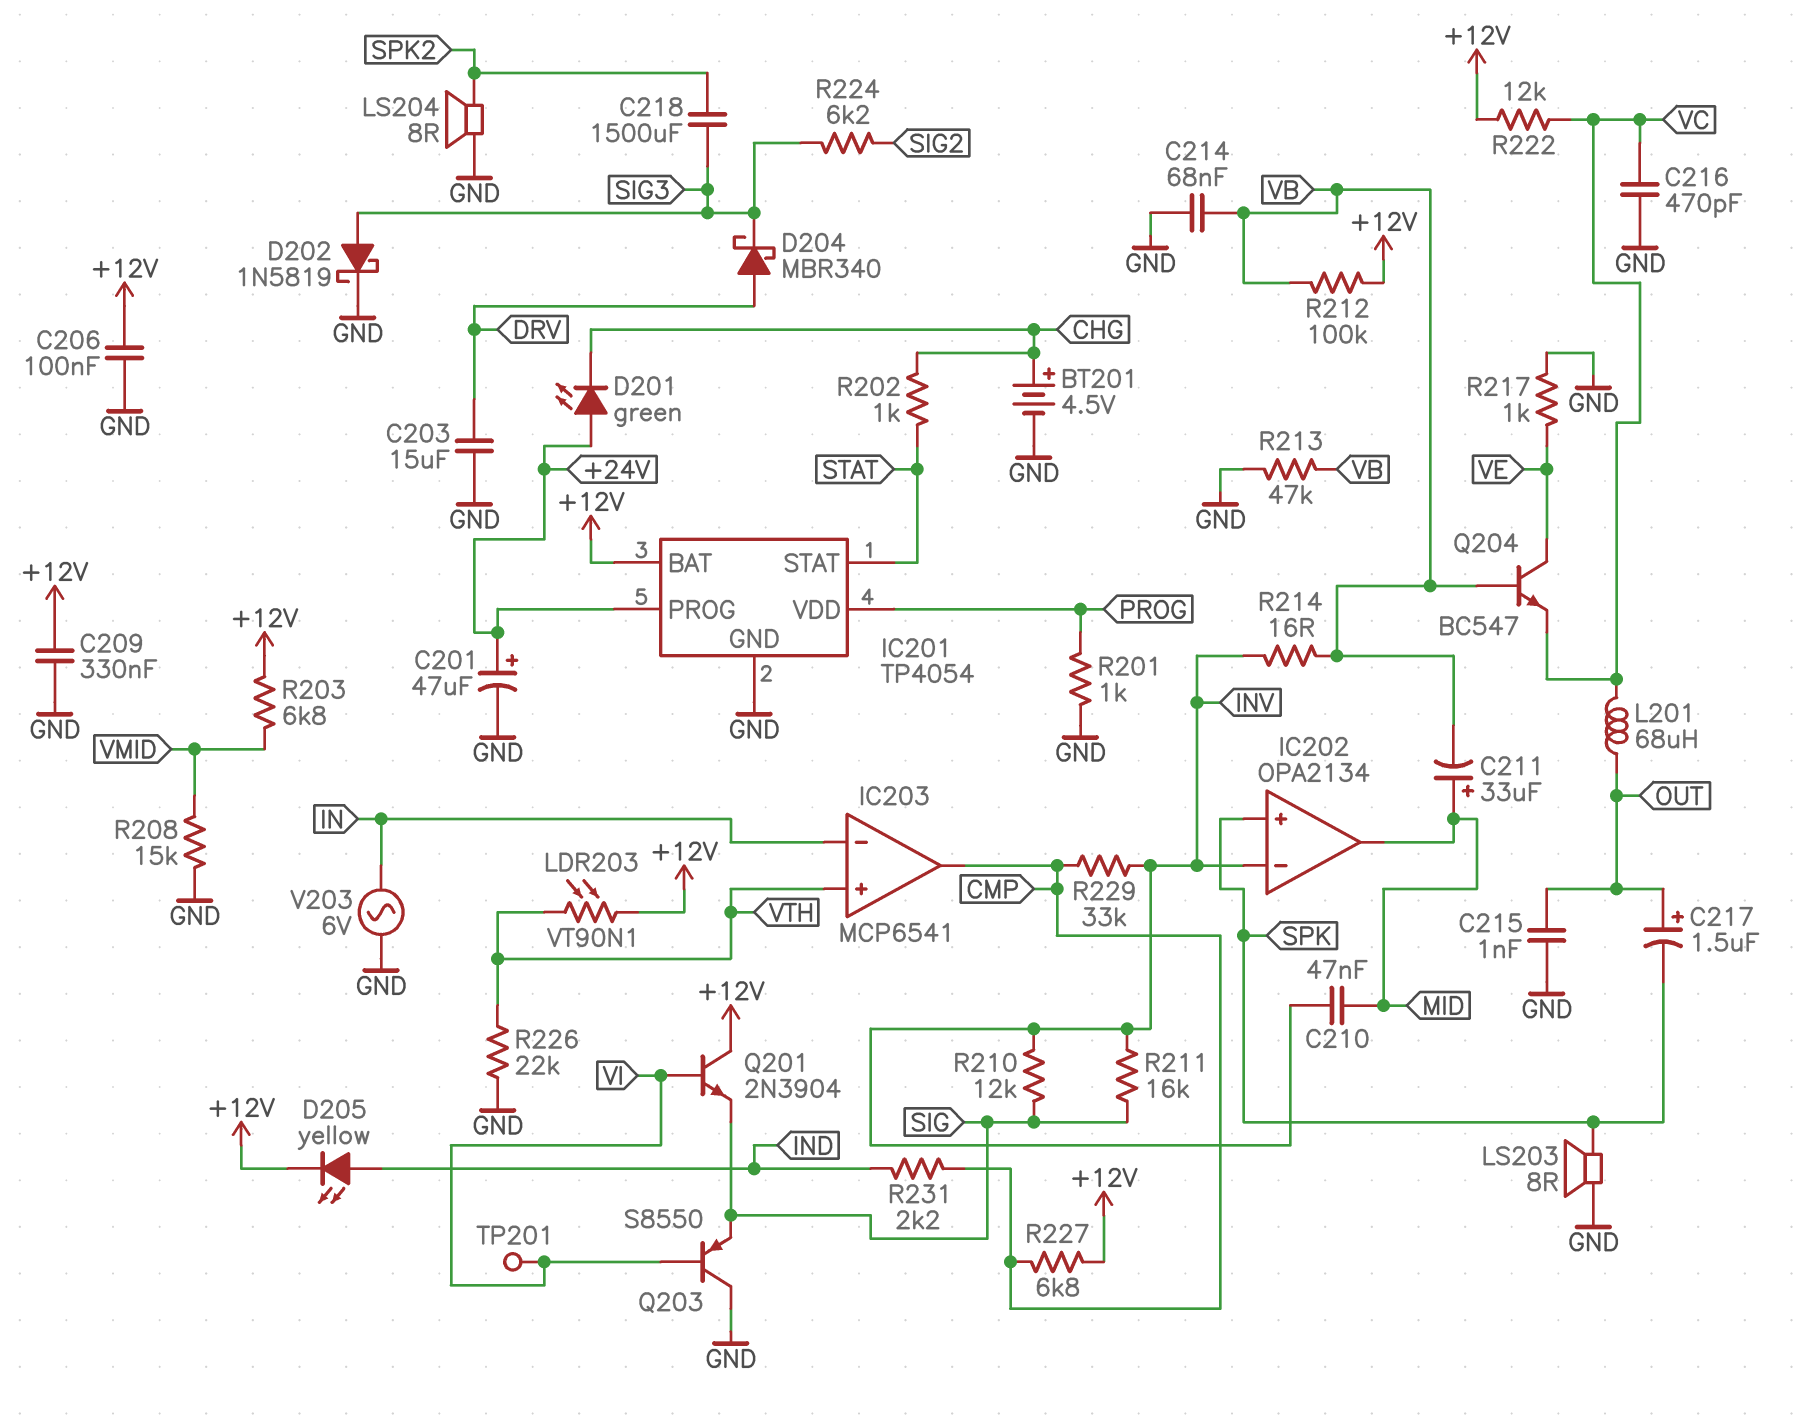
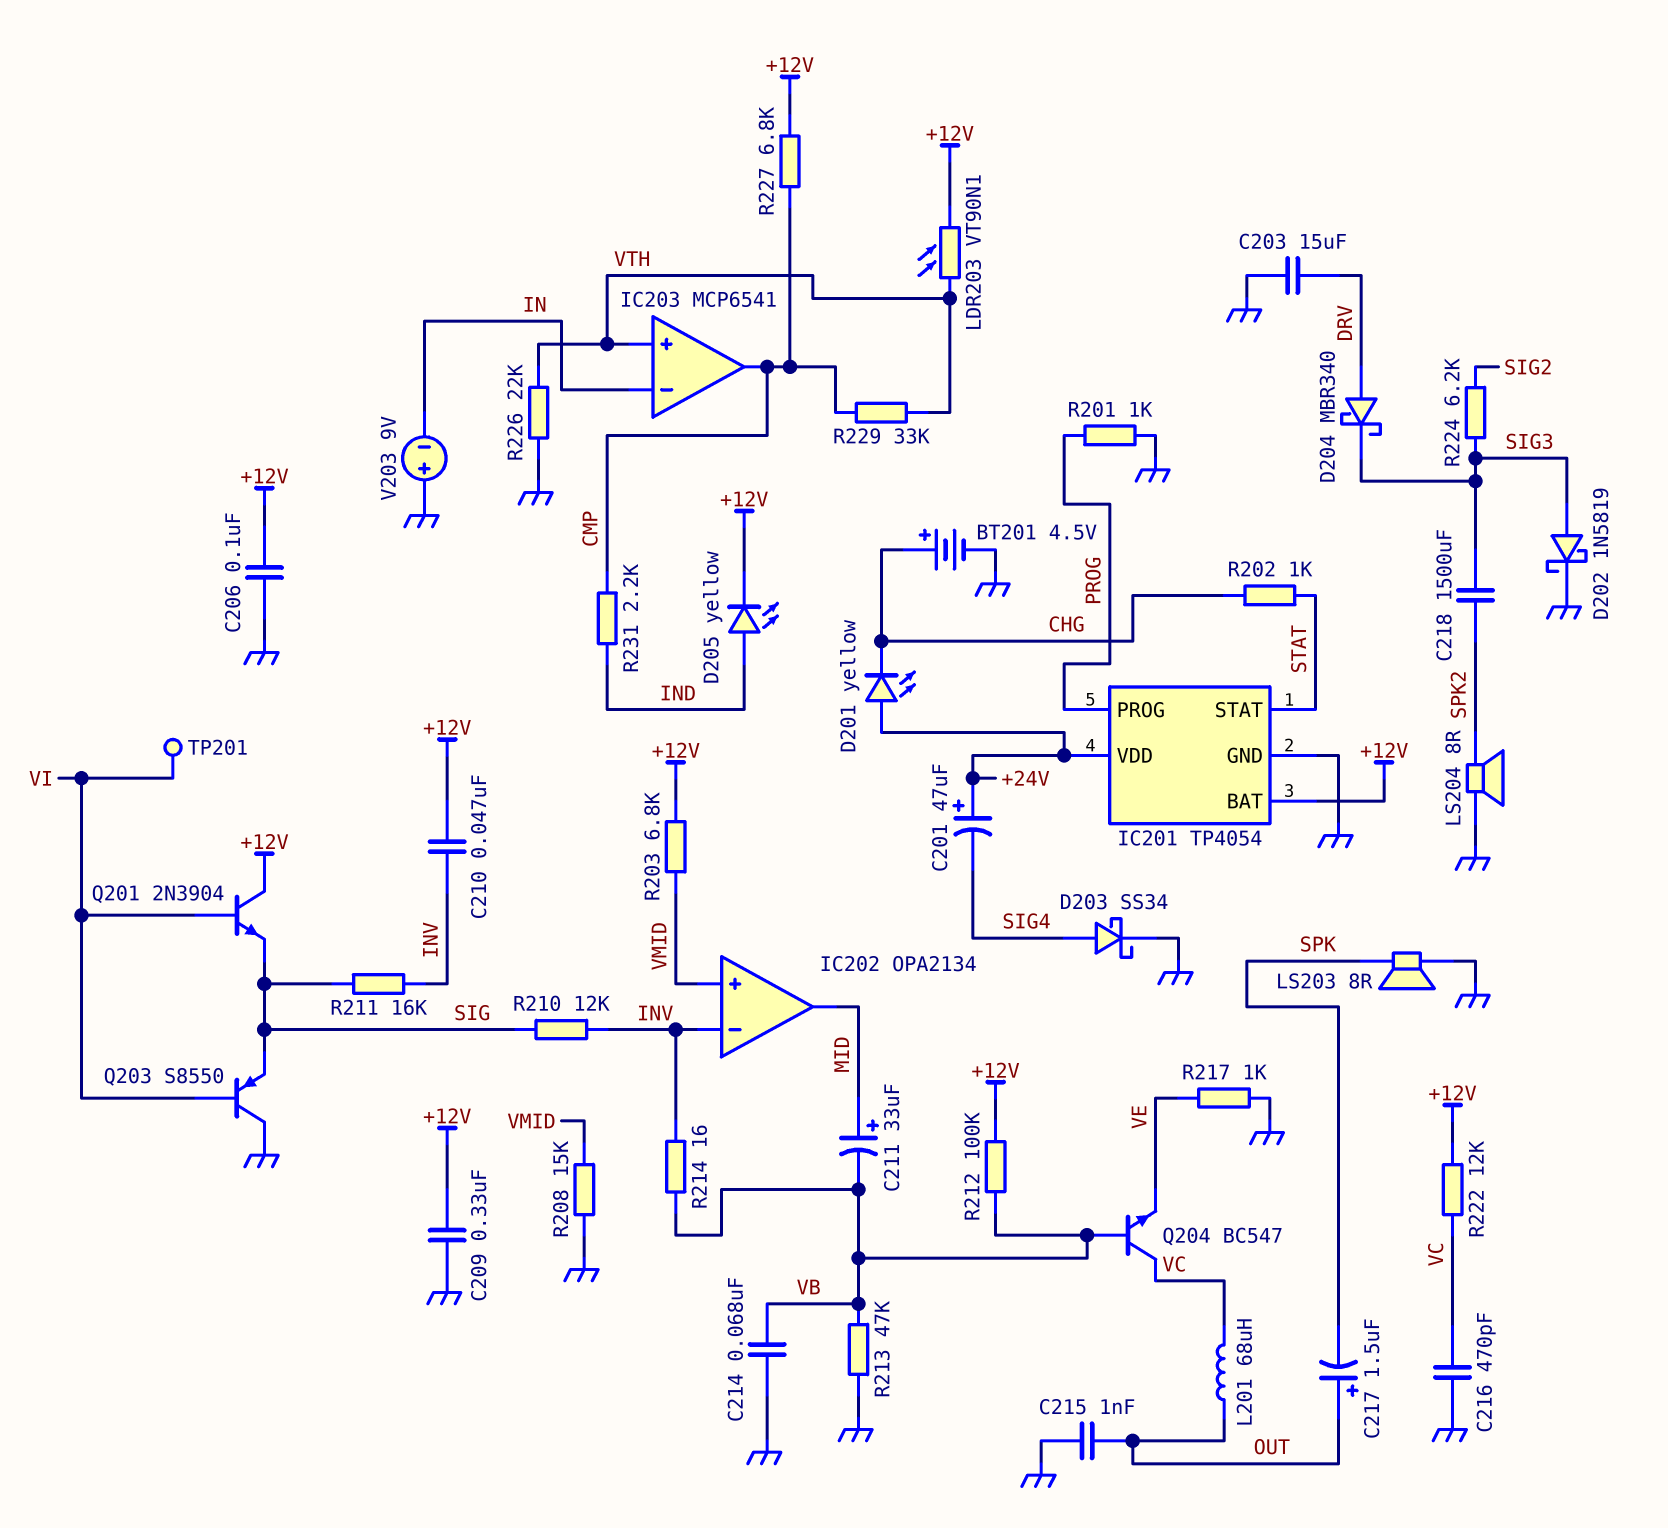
C201: 47uF (plus +24V, minus GND) -> 47uF (plus +24V, minus SIG4)
C210: 47nF (INV, MID) -> 47nF (+12V, INV)
D201: LED green (A +24V, K CHG) -> LED yellow (A +24V, K CHG)
D203: none -> schottky SS34 (A SIG4, K GND)
IC201 pin PROG: +24V -> PROG
IC201 pin VDD: PROG -> +24V
IC202 pin in+: SPK -> VMID
Q204: NPN BC547 (B VB, C VE, E VC) -> NPN BC547 (B VB, C VC, E VE)
R229: 33k (CMP, INV) -> 33k (CMP, VTH)
V203: AC 6V (GND, IN) -> 9V (plus GND, minus IN)

